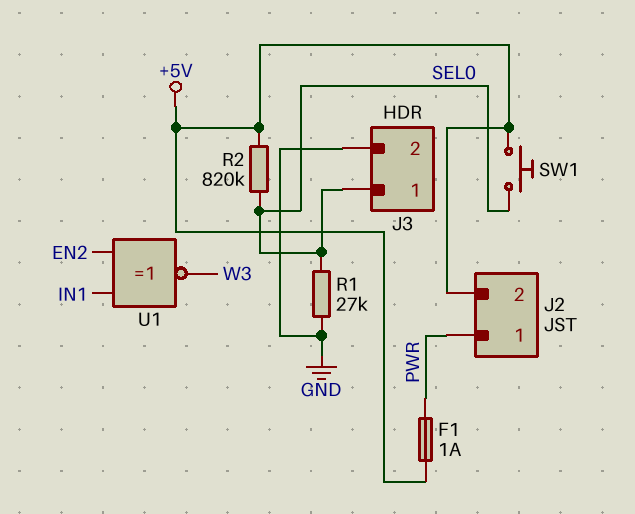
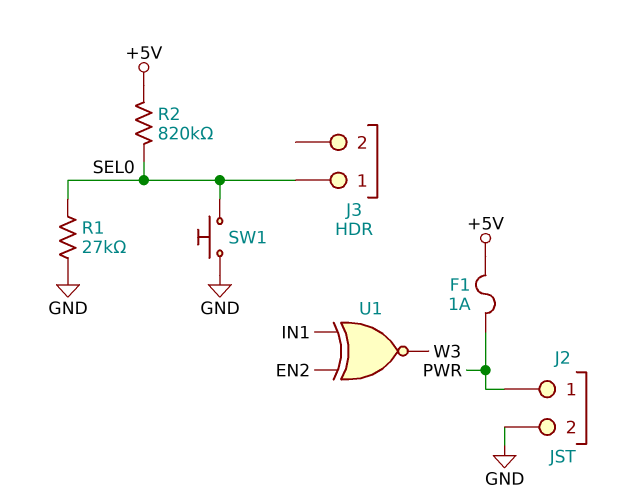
J2 pin 2: +5V -> GND
J3 pin 2: GND -> none
SW1: button (+5V, SEL0) -> button (GND, SEL0)

